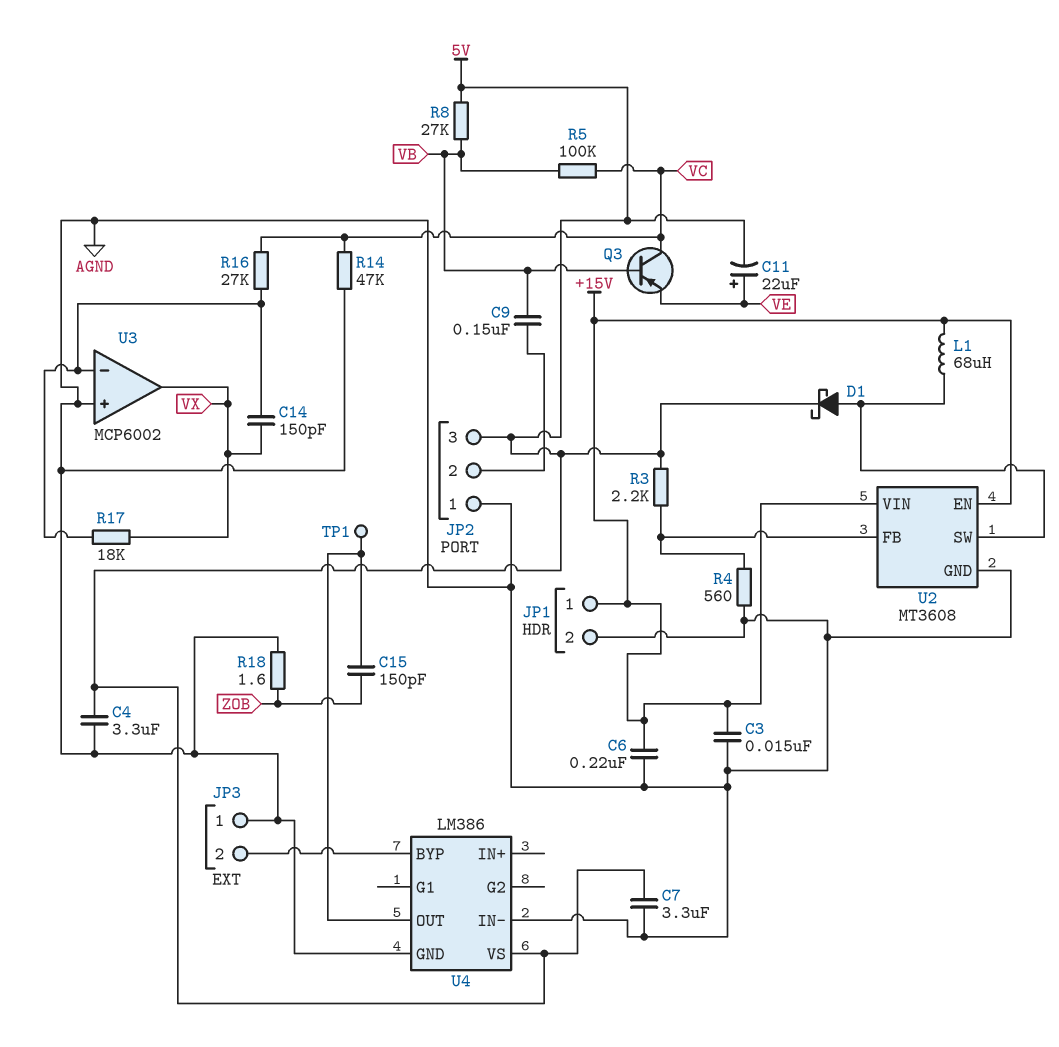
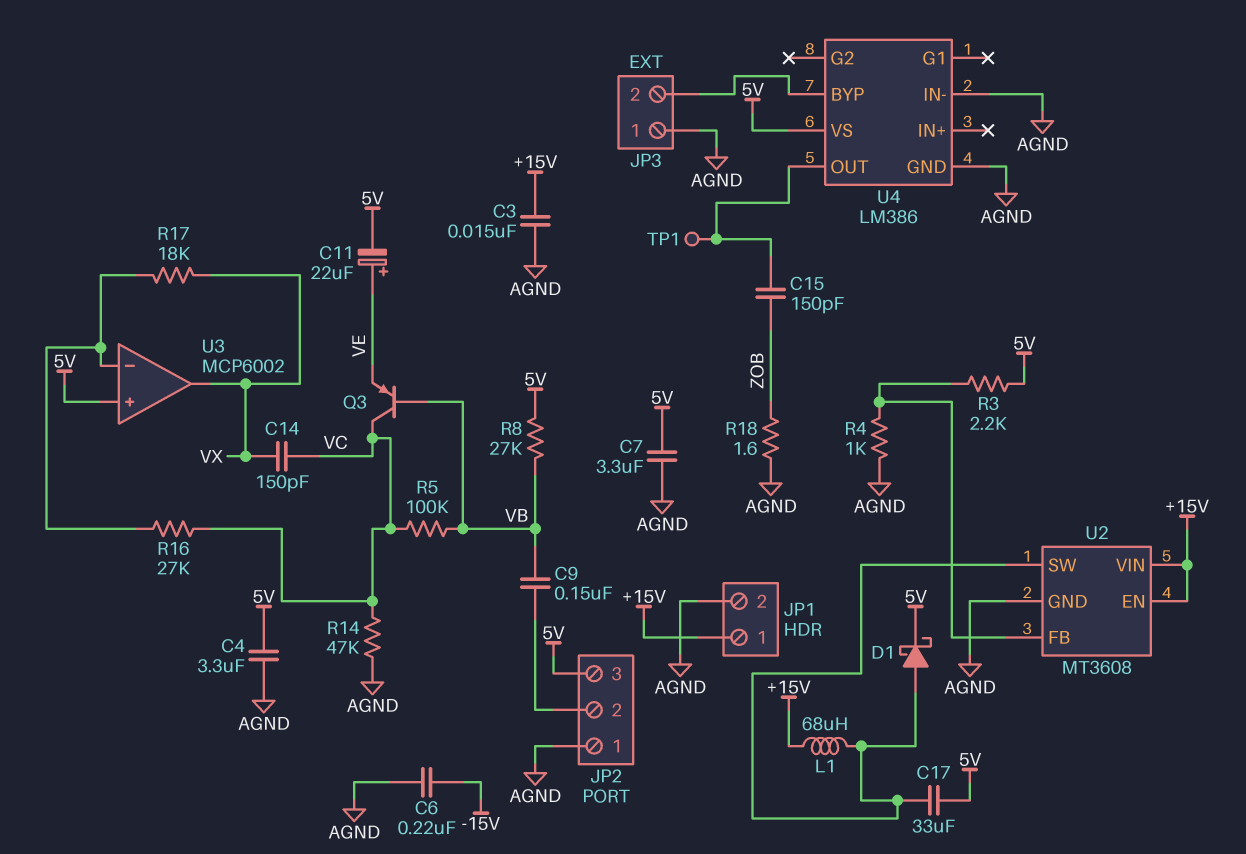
C6: 220nF (+15V, AGND) -> 220nF (-15V, AGND)
C14: 150pF (U3/in-, VX) -> 150pF (VC, VX)
C17: none -> 33uF (5V, U2/SW)
R4: 560 (AGND, U2/FB) -> 1k (AGND, U2/FB)
U3 pin in+: AGND -> 5V

